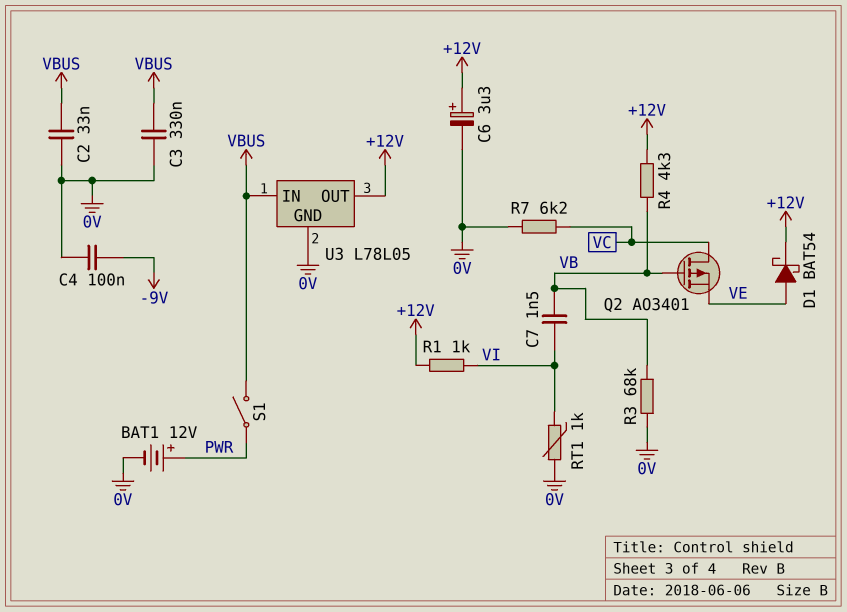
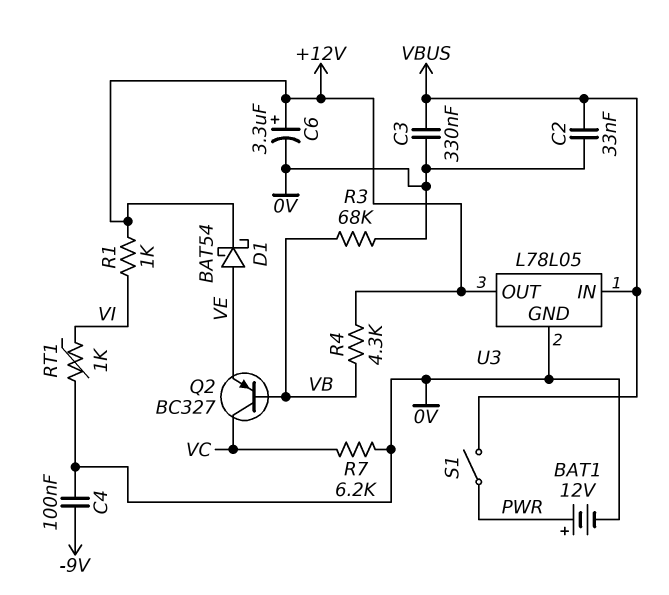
C7: 1.5nF (VB, VI) -> none
Q2: PMOS AO3401 (G VB, D VC, S VE) -> PNP BC327 (B VB, C VC, E VE)

